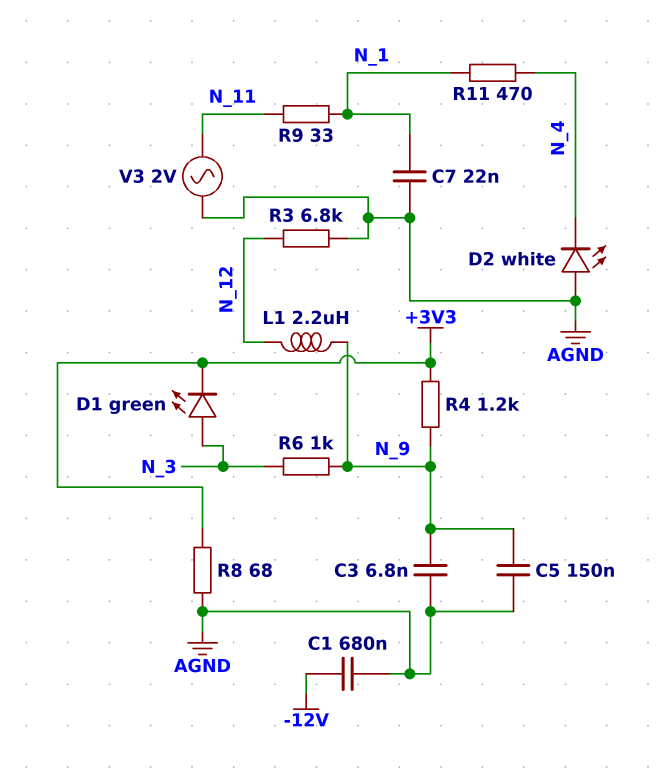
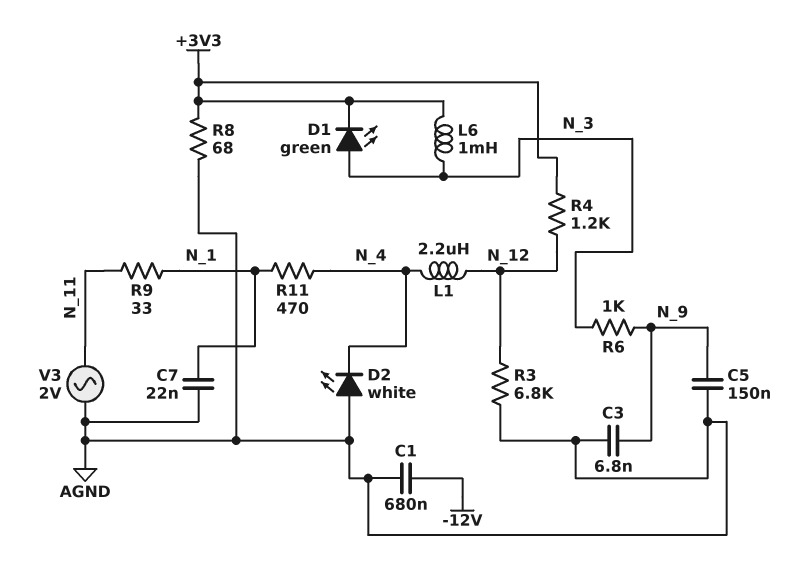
L1: 2.2uH (N_9, N_12) -> 2.2uH (N_4, N_12)
L6: none -> 1mH (+3V3, N_3)
R4: 1.2k (+3V3, N_9) -> 1.2k (+3V3, N_12)

